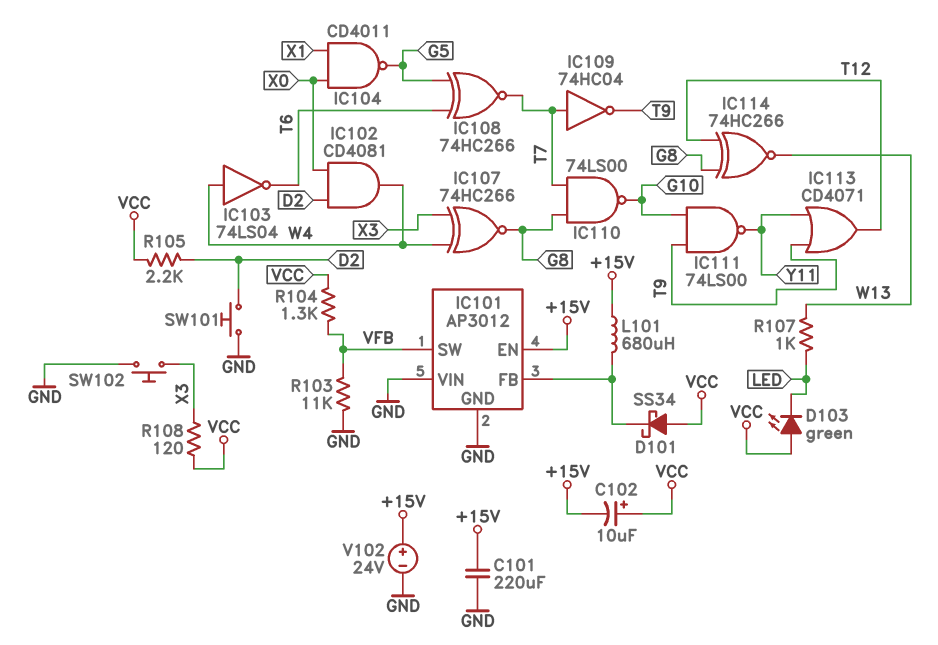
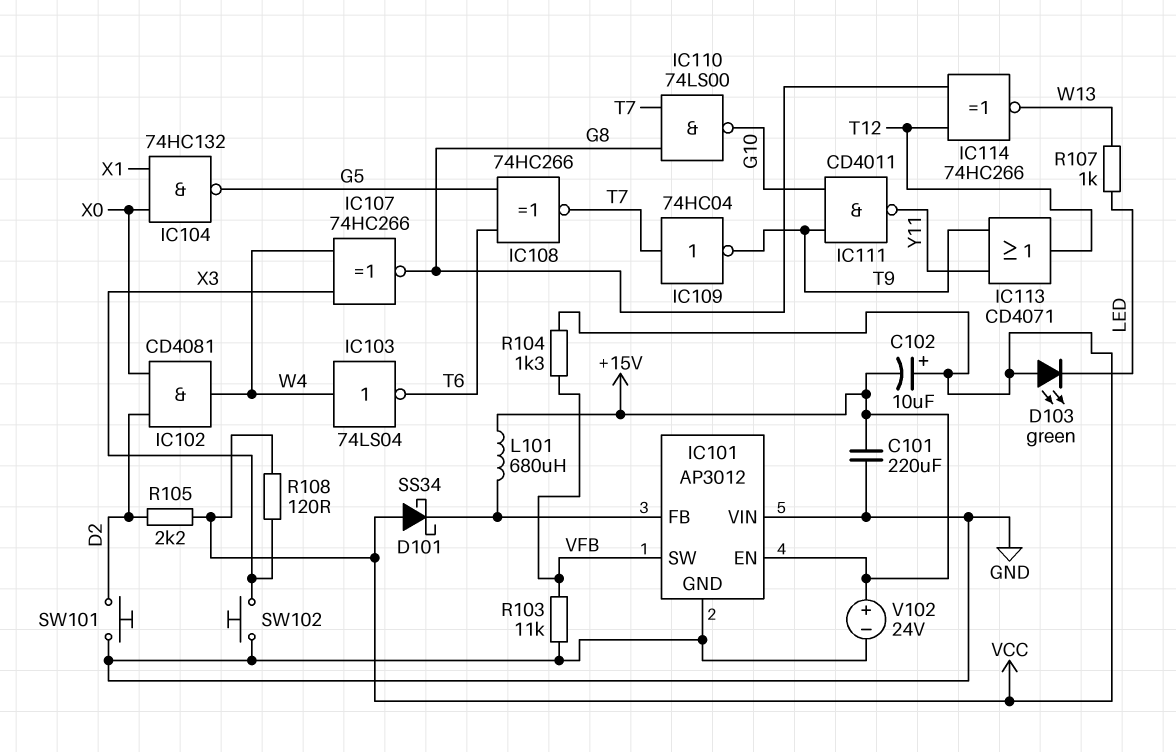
IC104: NAND CD4011 (in X0, in X1, out G5) -> NAND 74HC132 (in X0, in X1, out G5)
IC111: NAND 74LS00 (in G10, in T9, out Y11) -> NAND CD4011 (in G10, in T9, out Y11)

